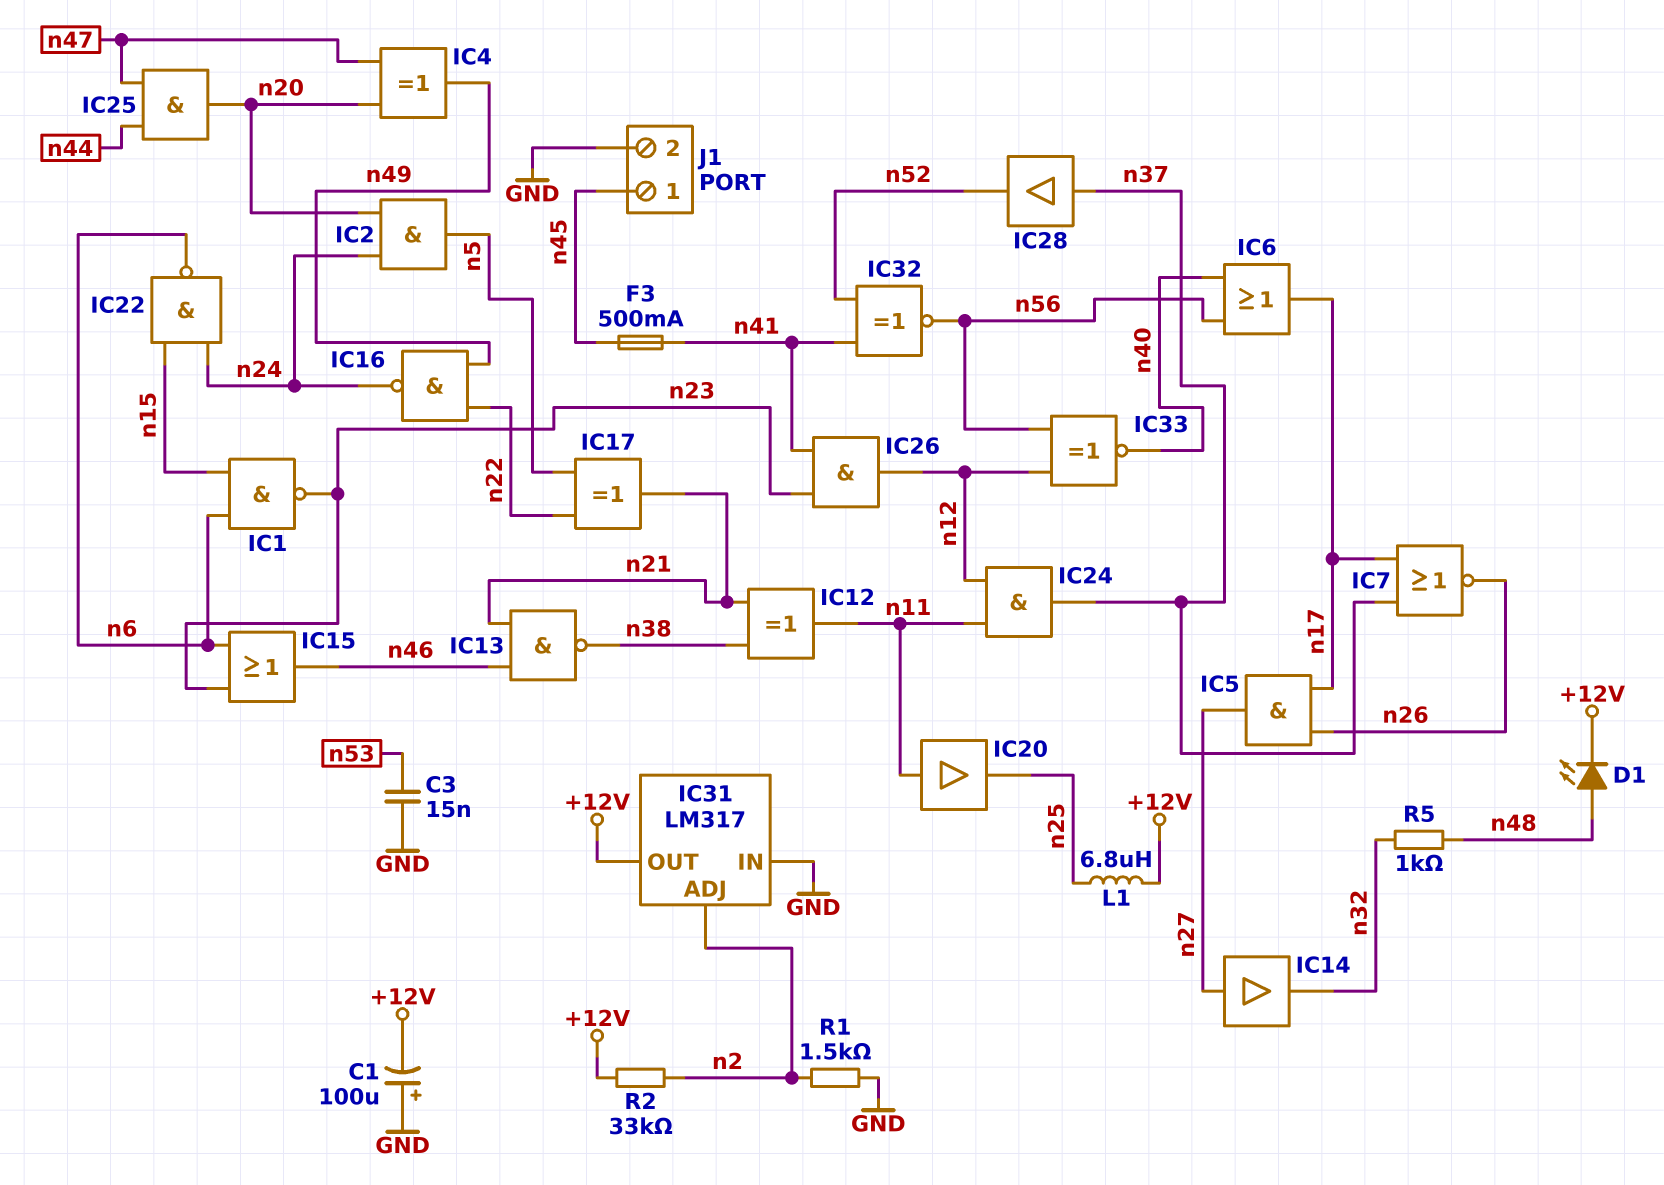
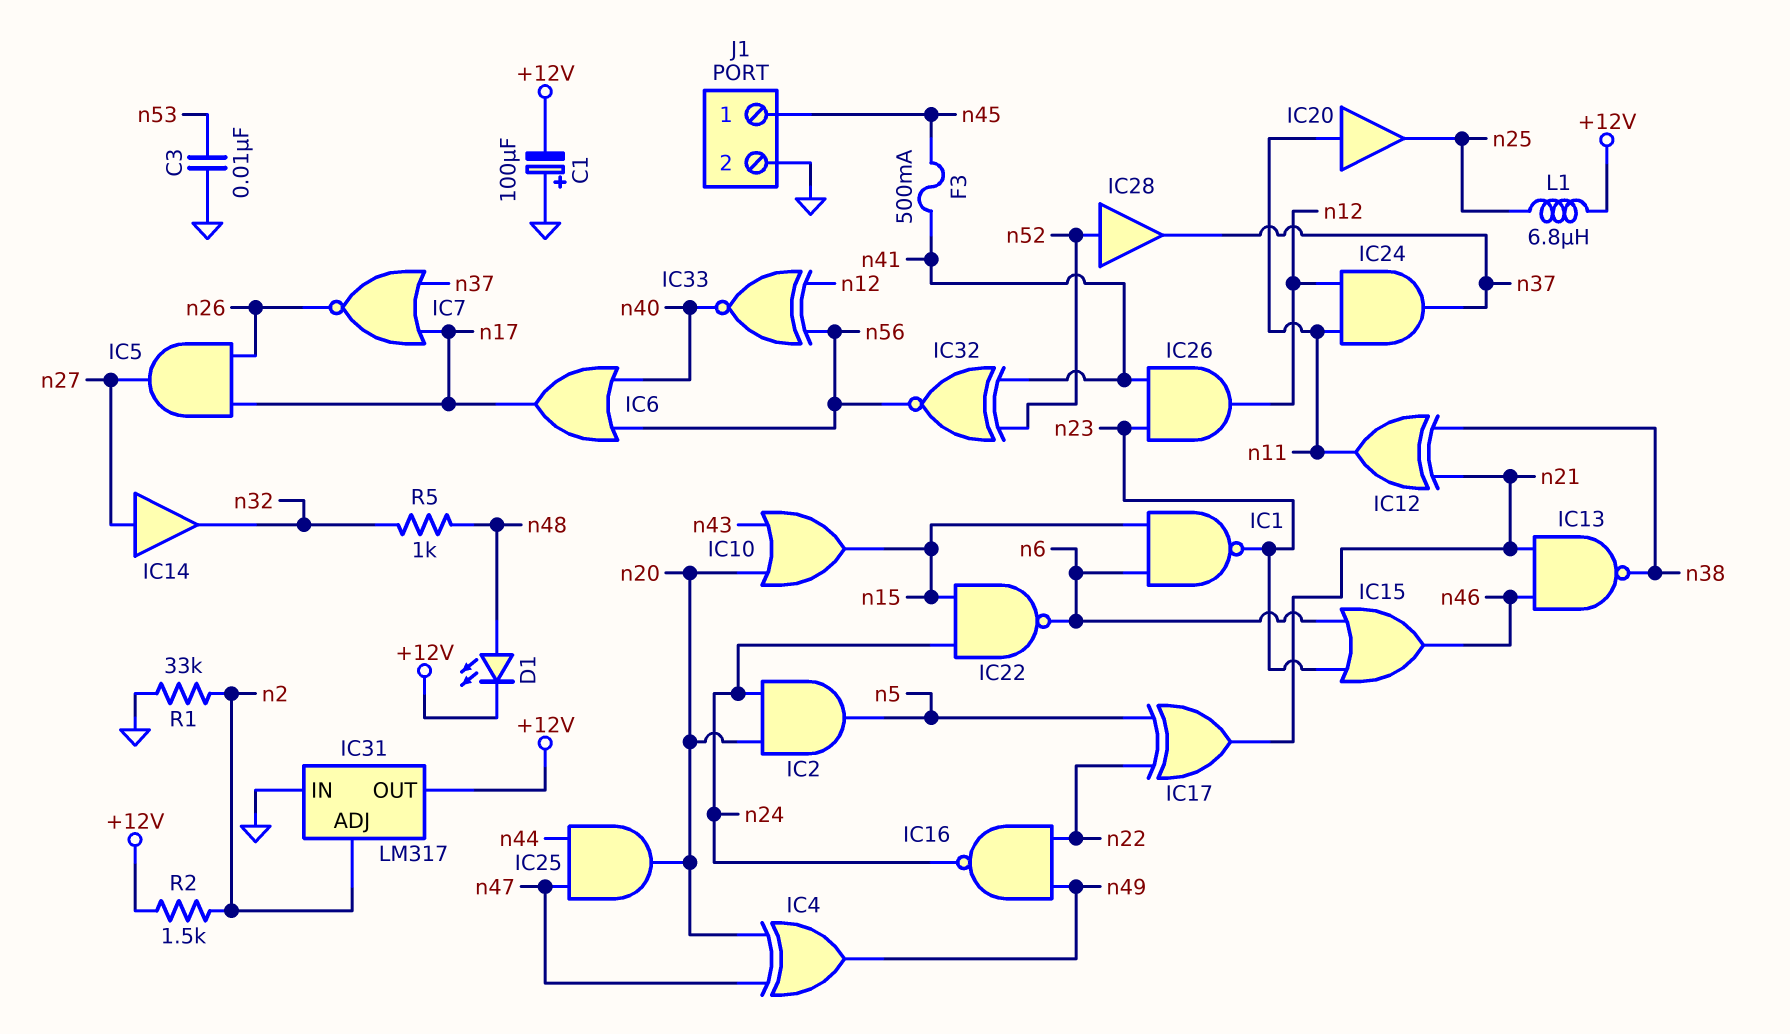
C3: 15nF (GND, n53) -> 10nF (GND, n53)
IC10: none -> OR (in n20, in n43, out n15)
IC28: buffer (in n37, out n52) -> buffer (in n52, out n37)
R1: 1.5k (GND, n2) -> 33k (GND, n2)
R2: 33k (+12V, n2) -> 1.5k (+12V, n2)

